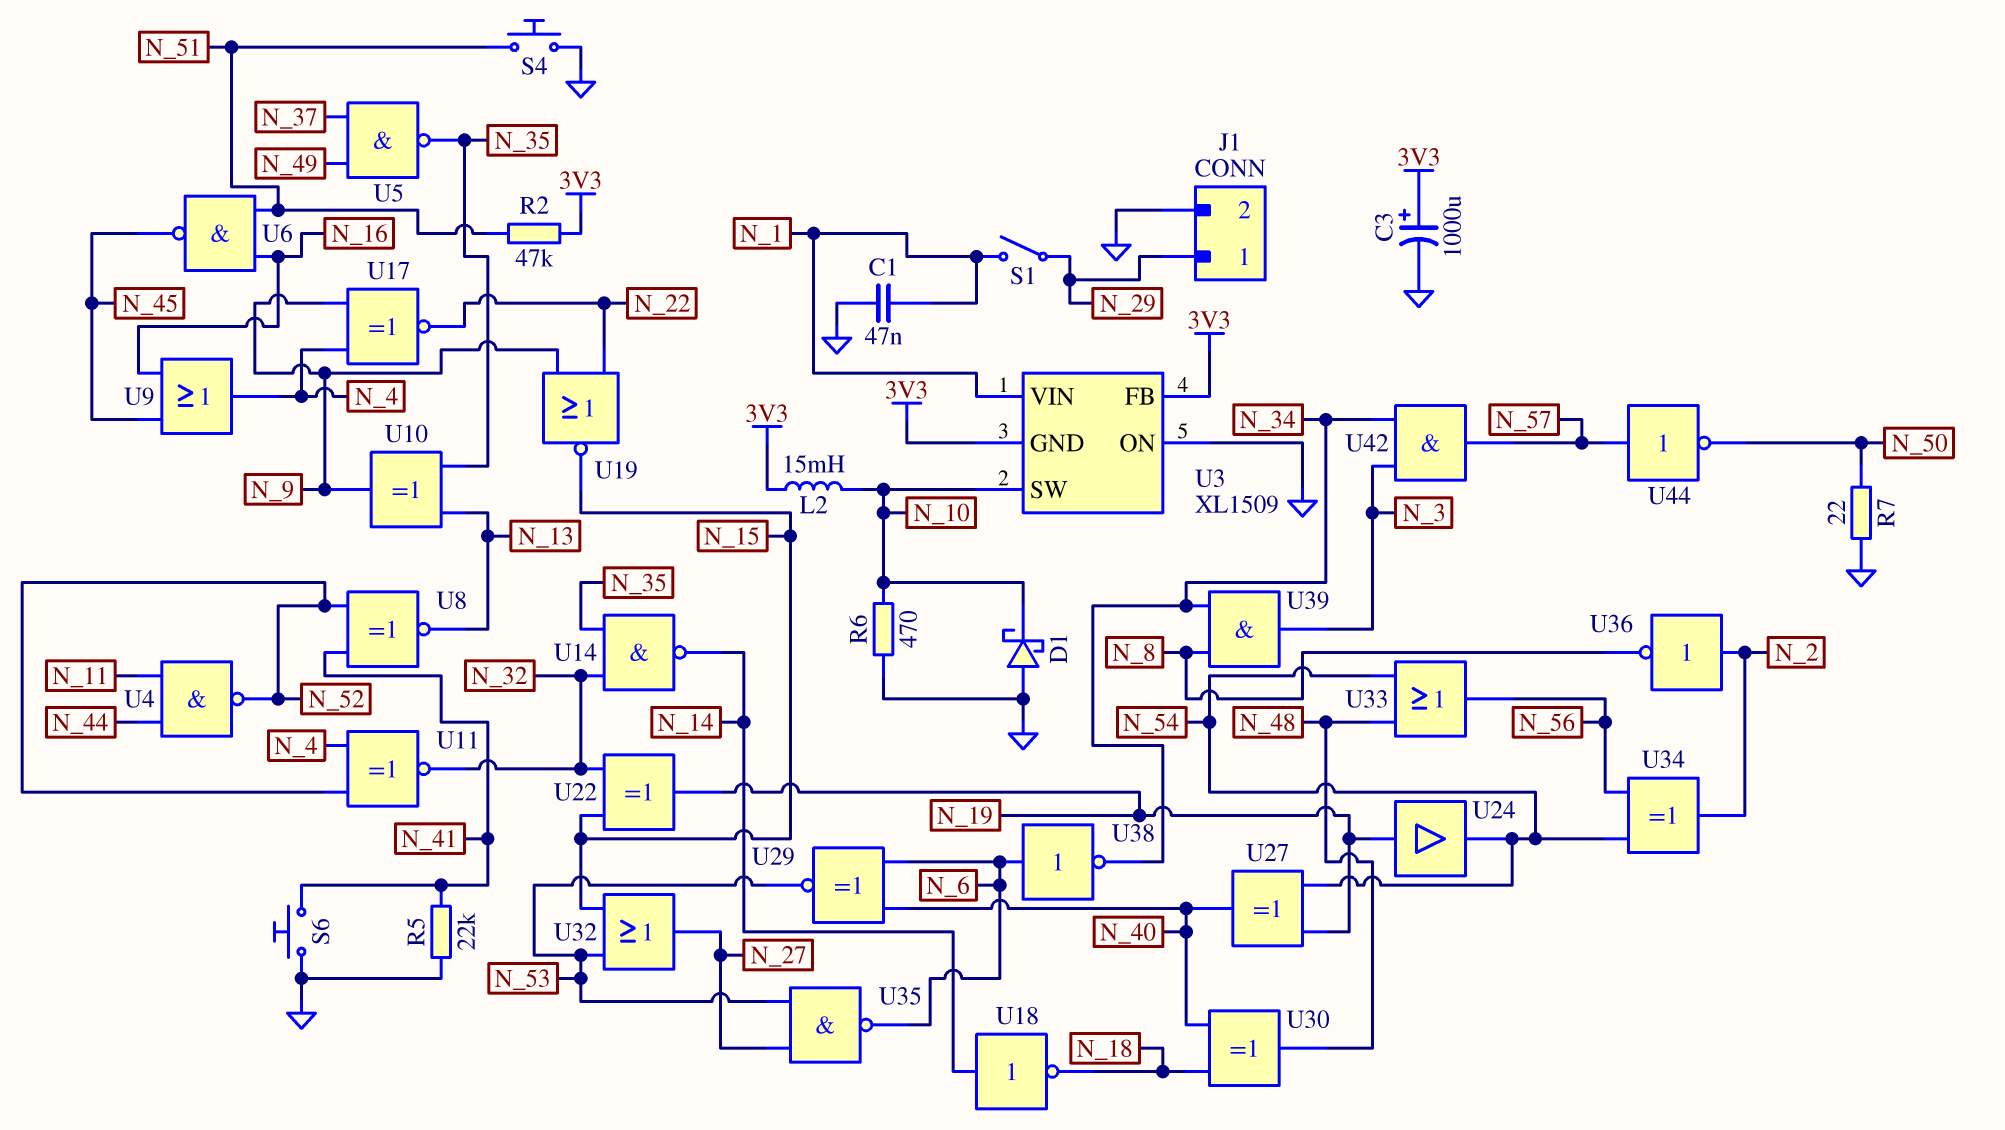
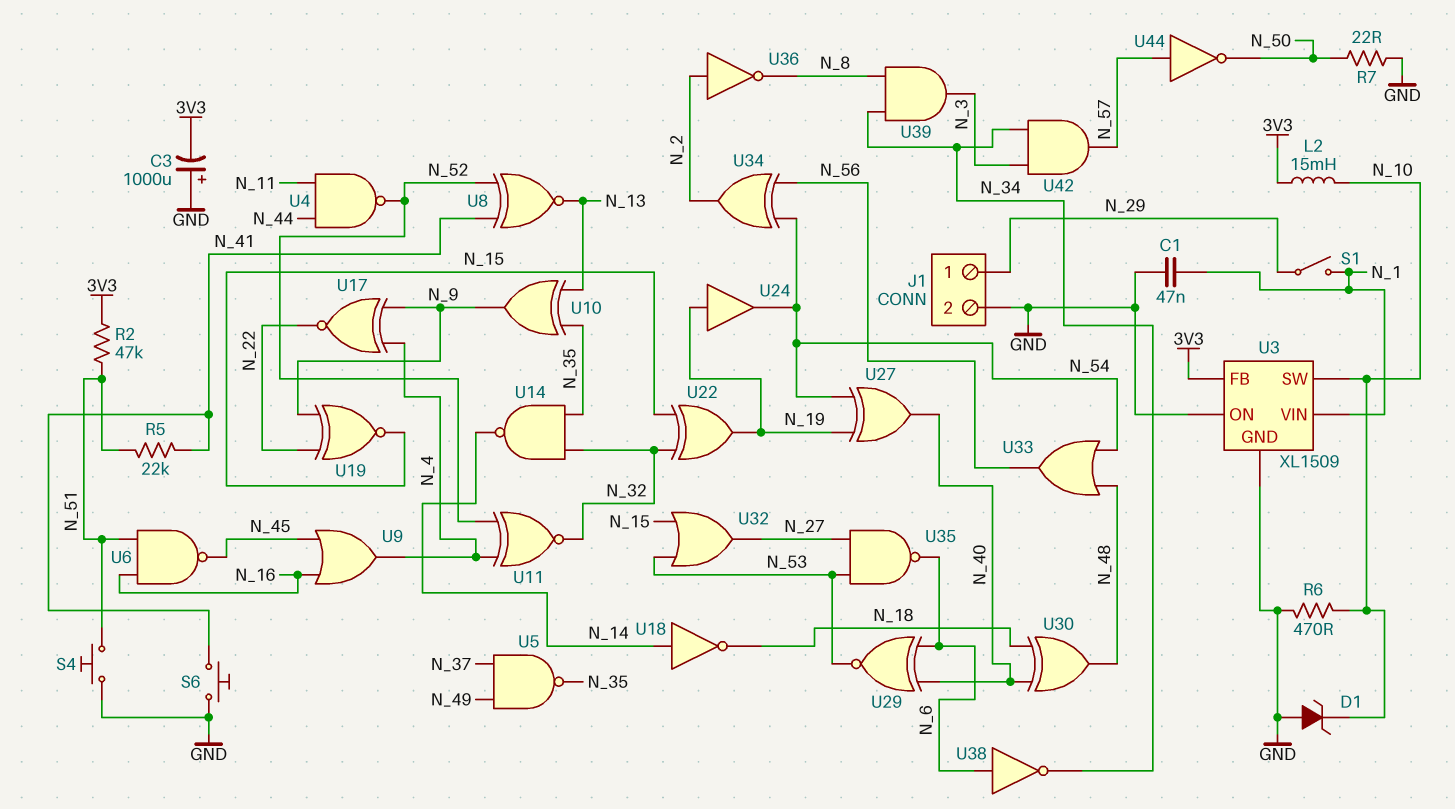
C3: 1000uF (plus 3V3, minus GND) -> 1000uF (plus GND, minus 3V3)
D1: schottky (A GND, K N_10) -> zener (A GND, K N_10)
R5: 22k (GND, N_41) -> 22k (N_41, N_51)
U3 pin GND: 3V3 -> GND
U19: NOR (in N_9, in N_22, out N_15) -> XNOR (in N_9, in N_22, out N_15)

